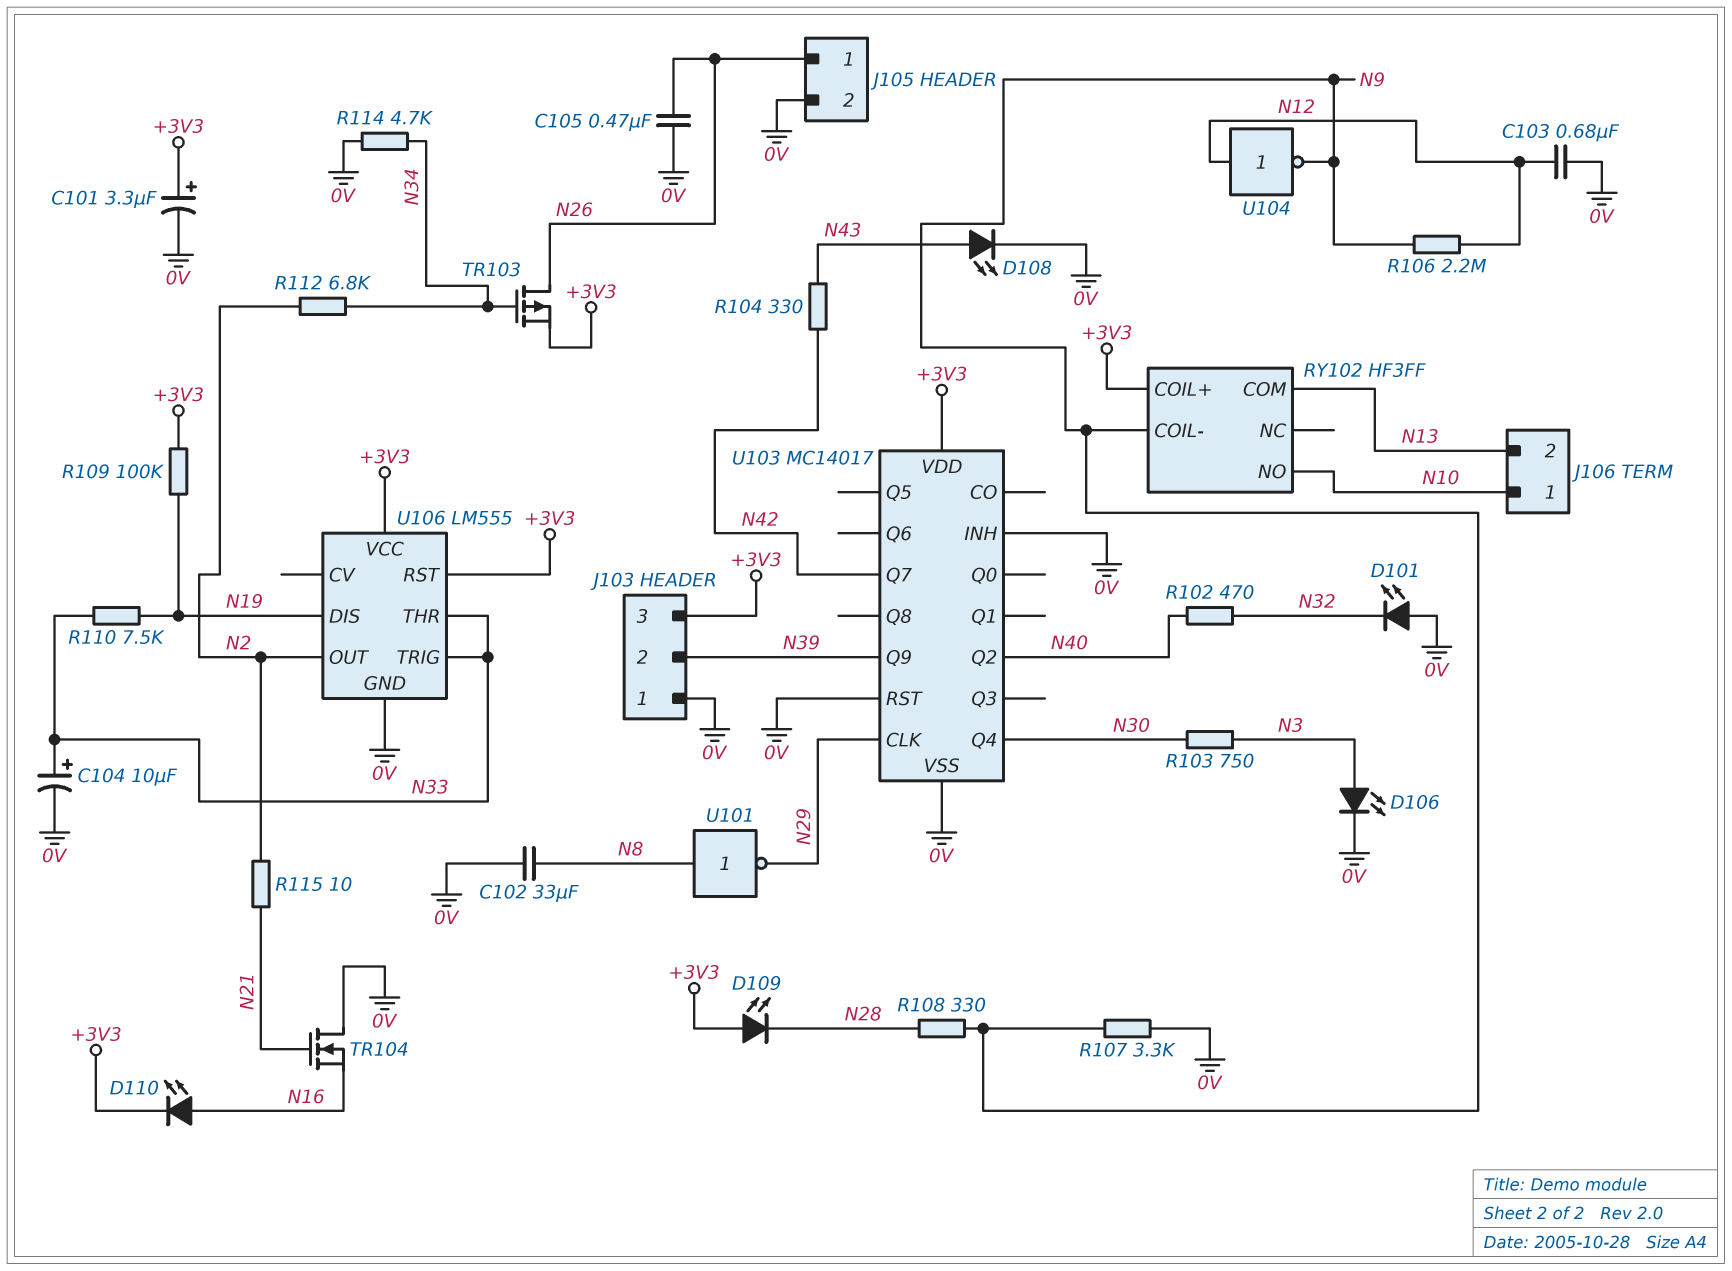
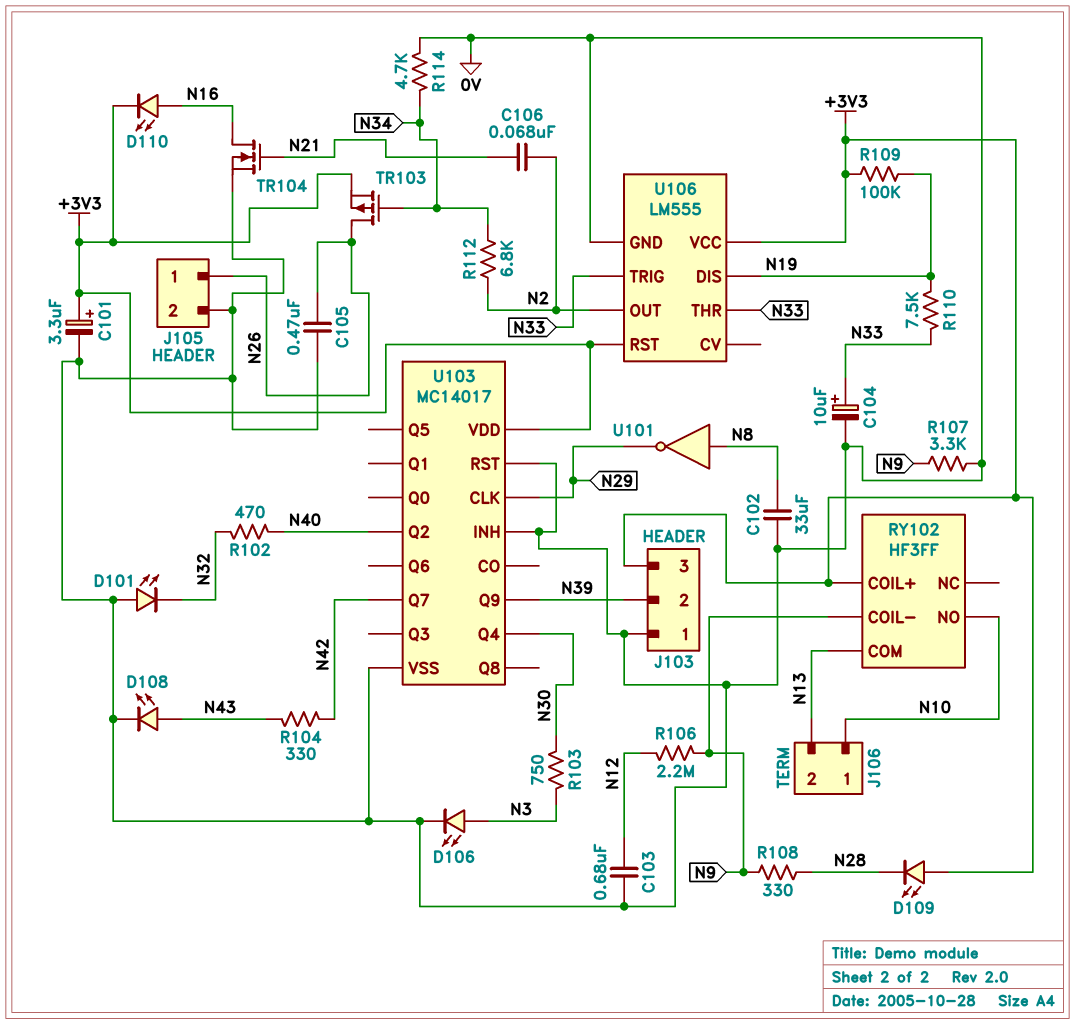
C106: none -> 68nF (N2, N21)
R115: 10 (N2, N21) -> none
TR104: NMOS (G N21, D 0V, S N16) -> NMOS (G N21, D N16, S 0V)
U104: NOT (in N12, out N9) -> none

